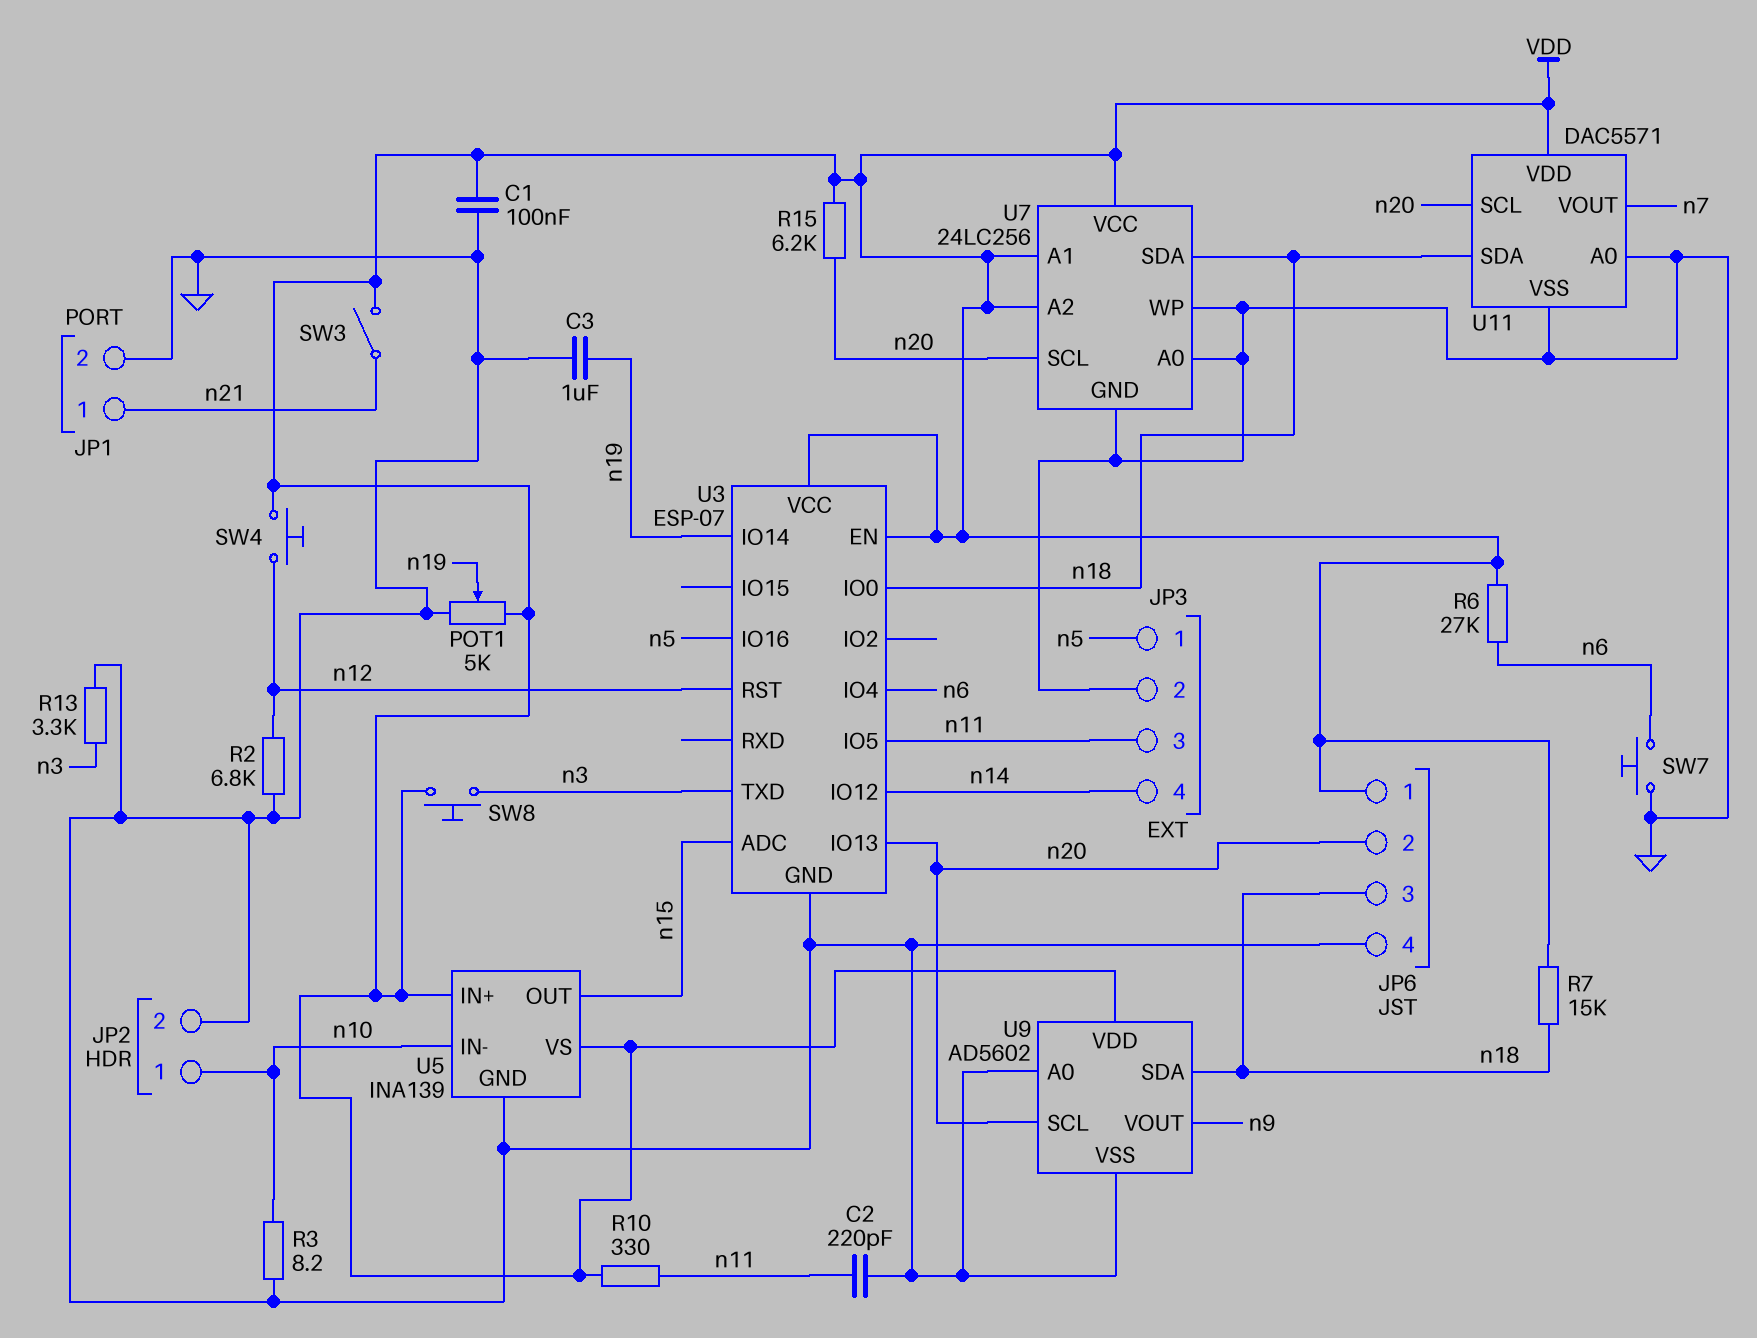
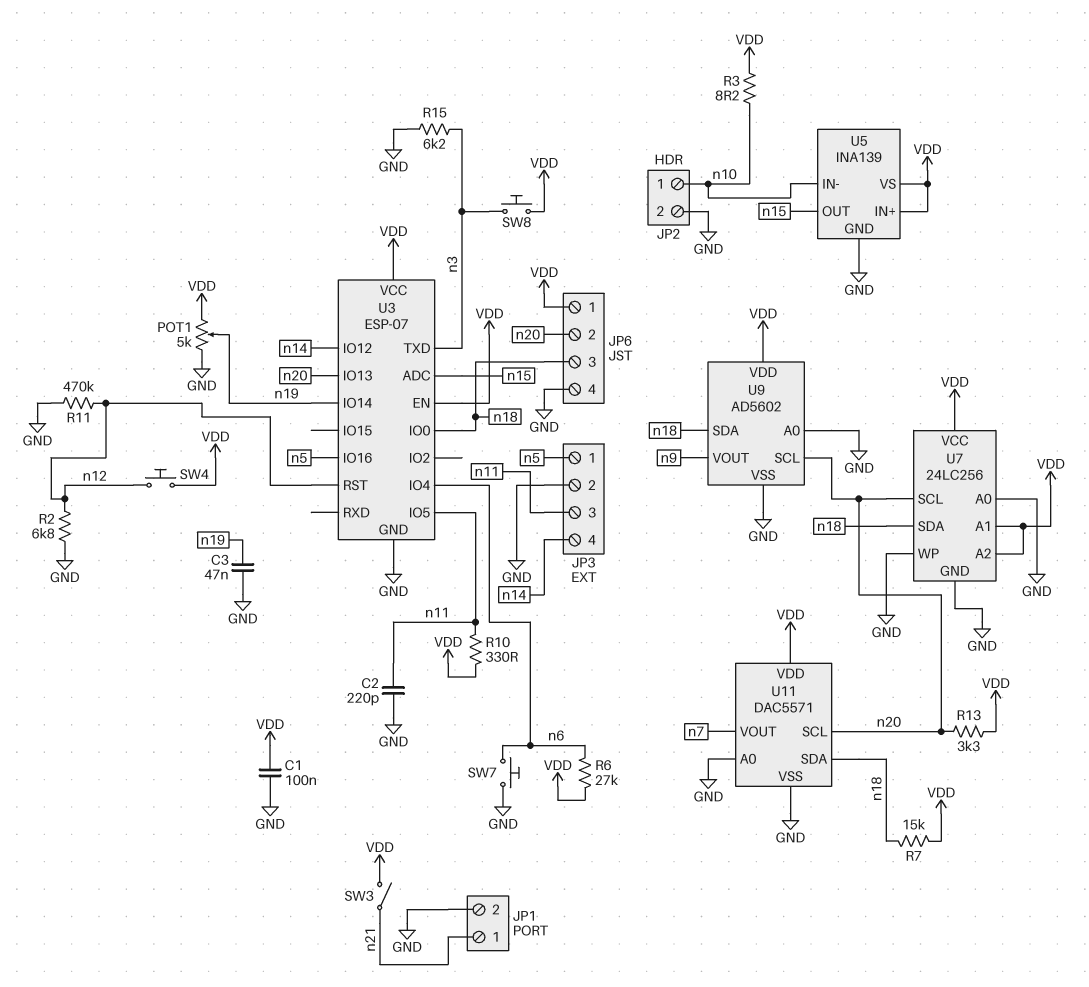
C3: 1uF (GND, n19) -> 47nF (GND, n19)
R3: 8.2 (GND, n10) -> 8.2 (VDD, n10)
R11: none -> 470k (GND, n12)
R13: 3.3k (GND, n3) -> 3.3k (VDD, n20)
R15: 6.2k (VDD, n20) -> 6.2k (GND, n3)

